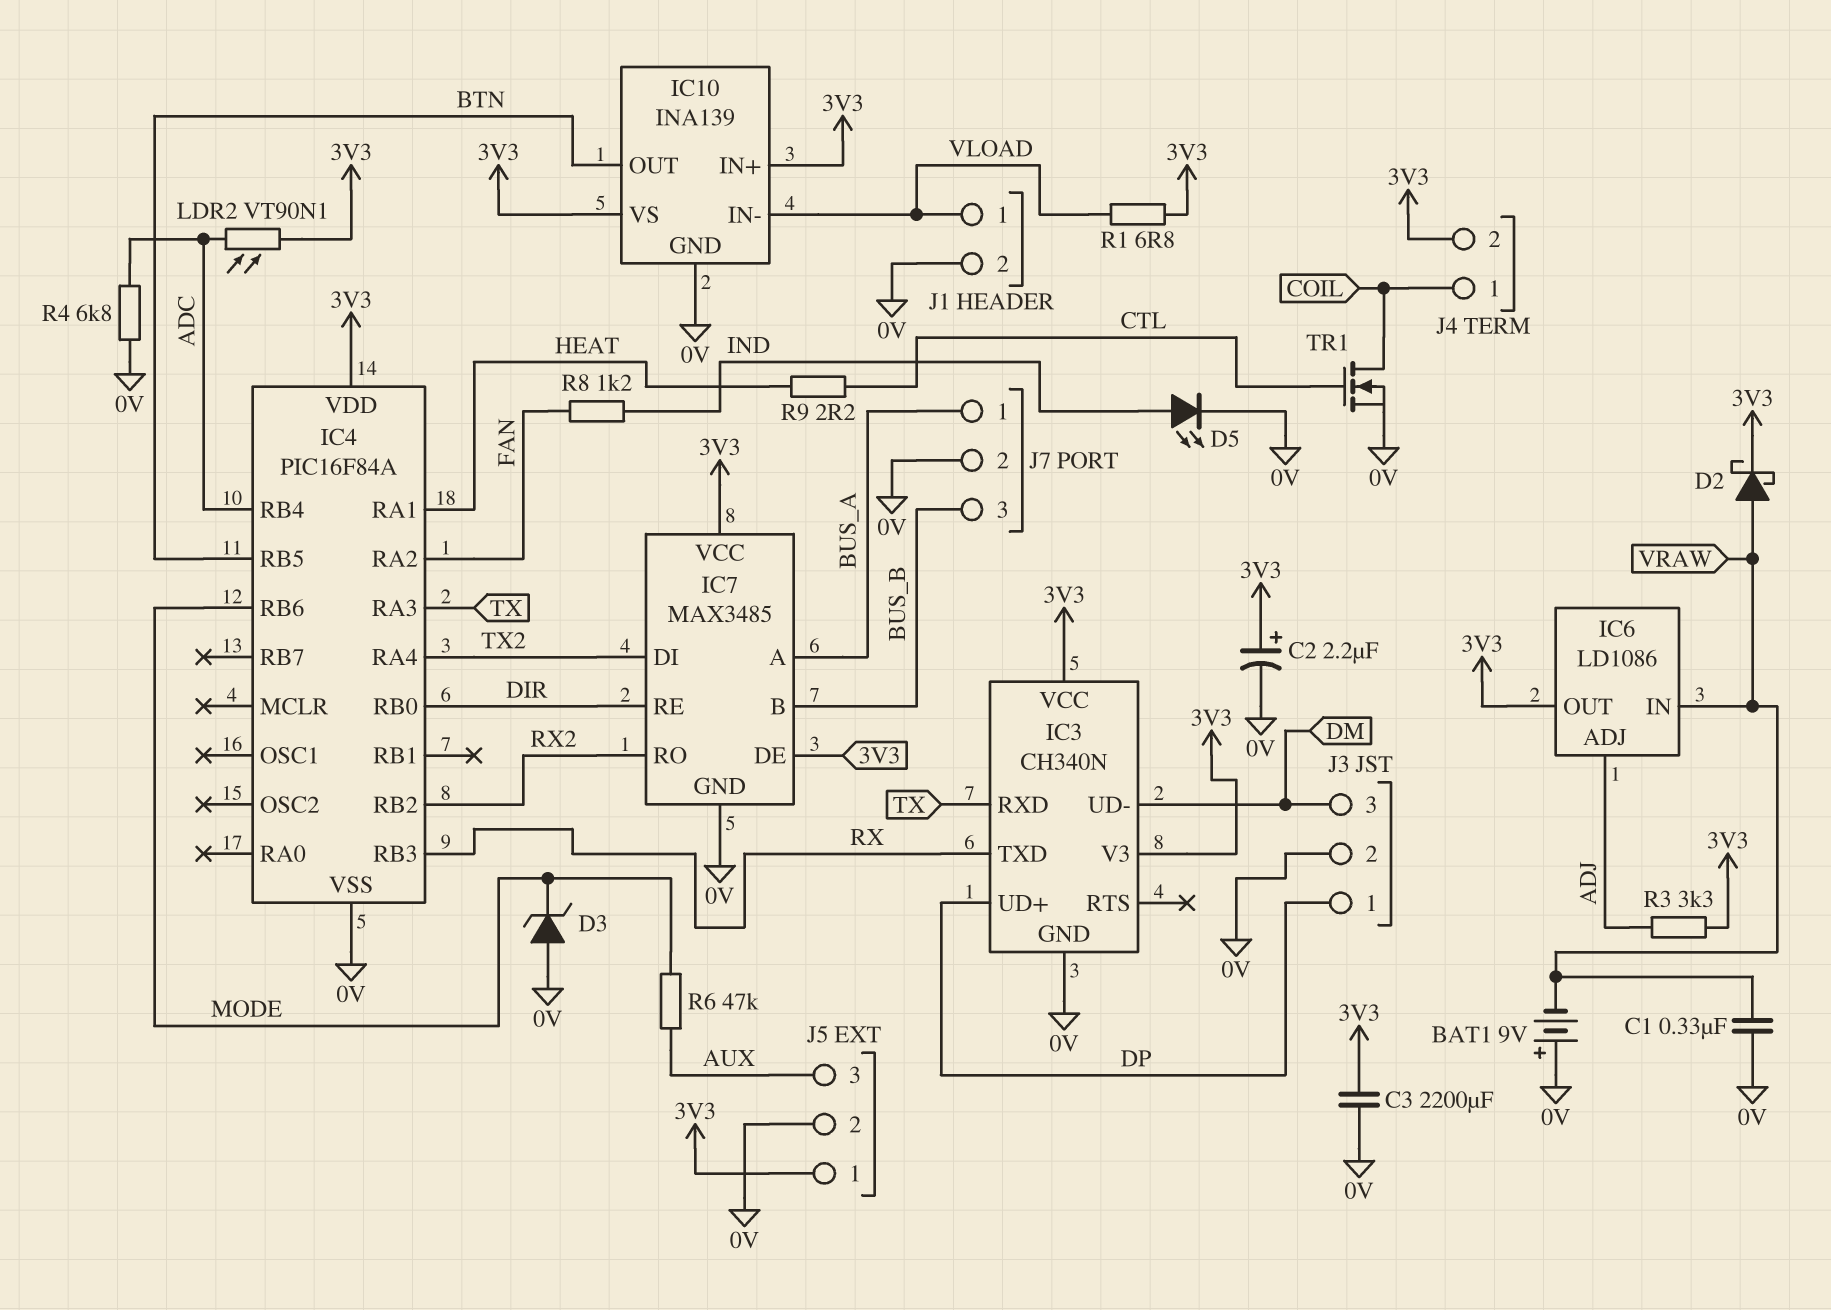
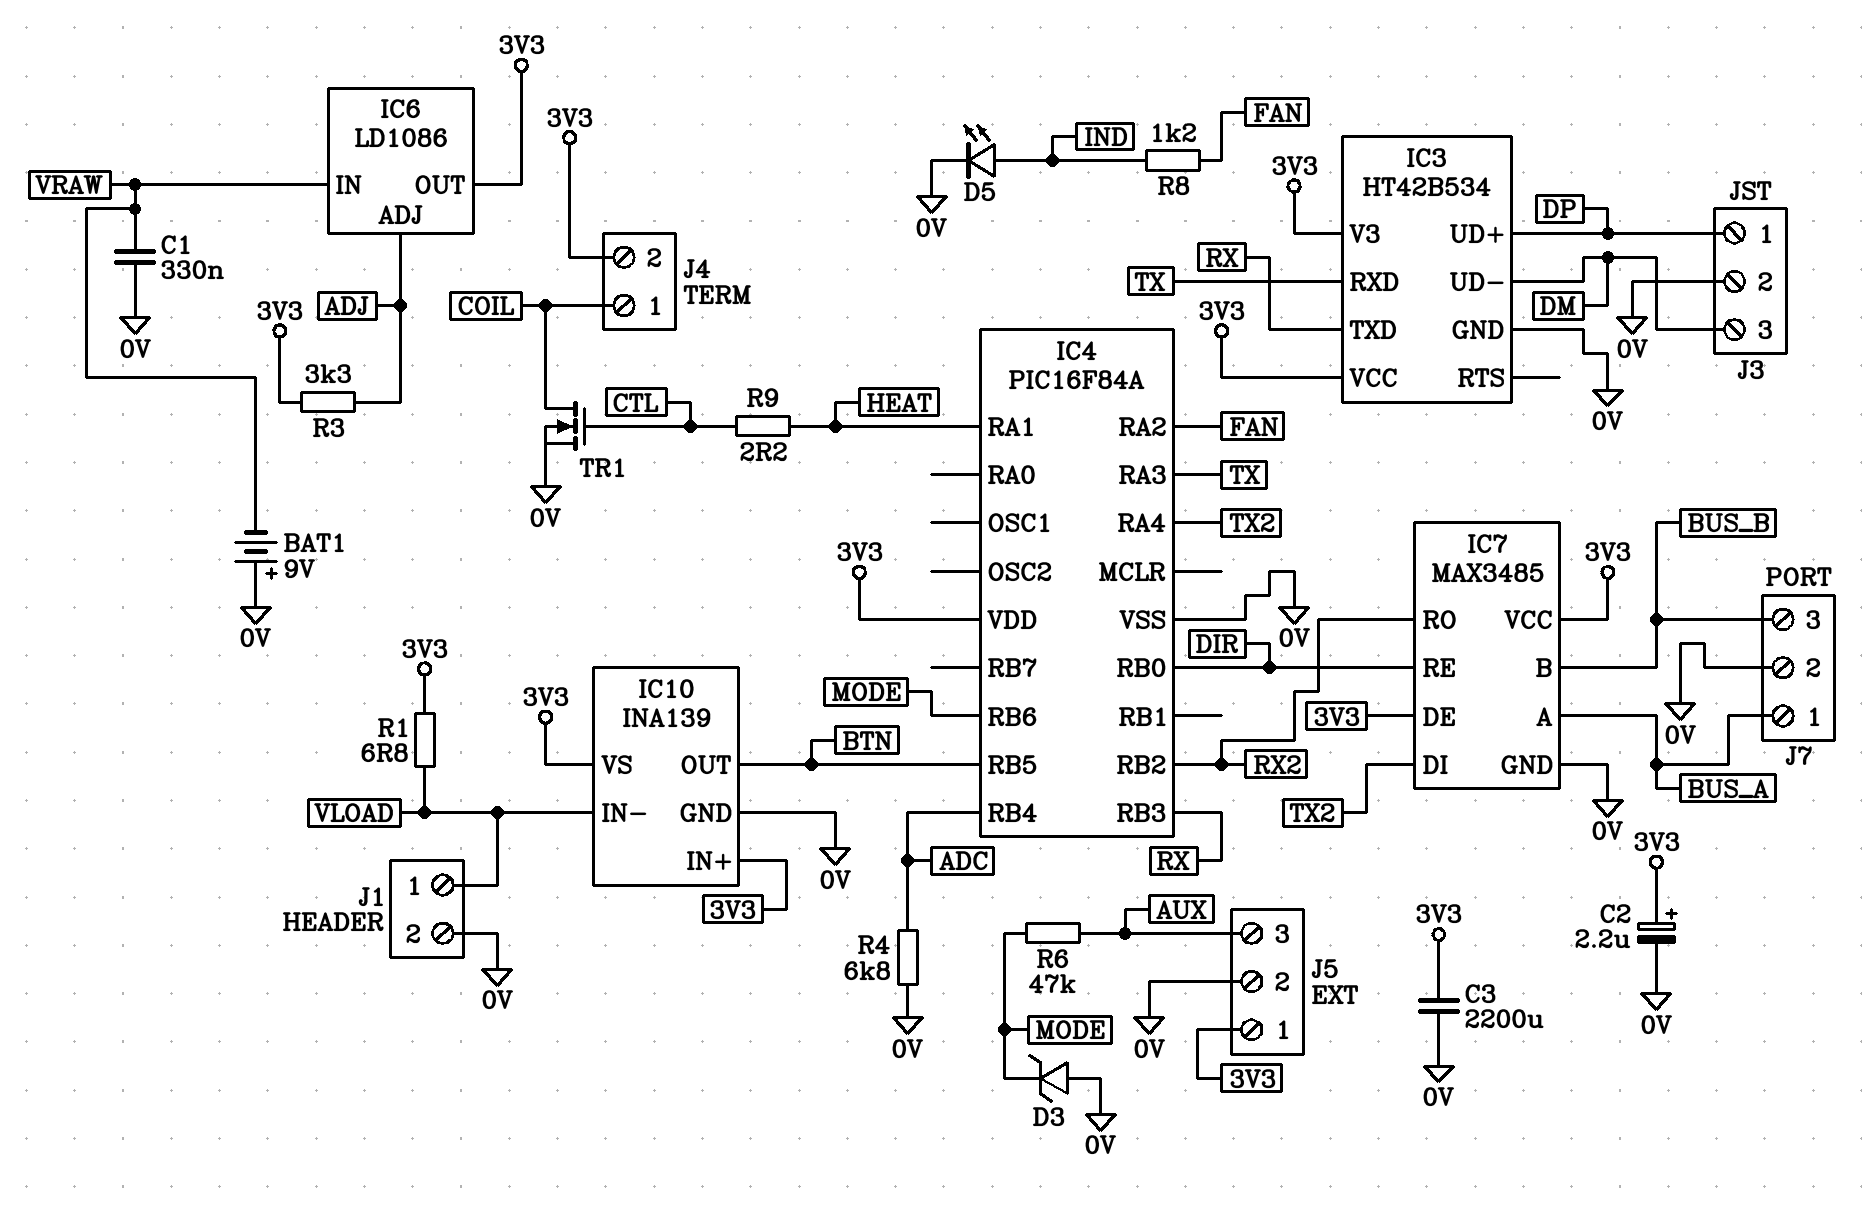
D2: schottky (A VRAW, K 3V3) -> none
IC3: CH340N -> HT42B534
LDR2: VT90N1 (3V3, ADC) -> none

